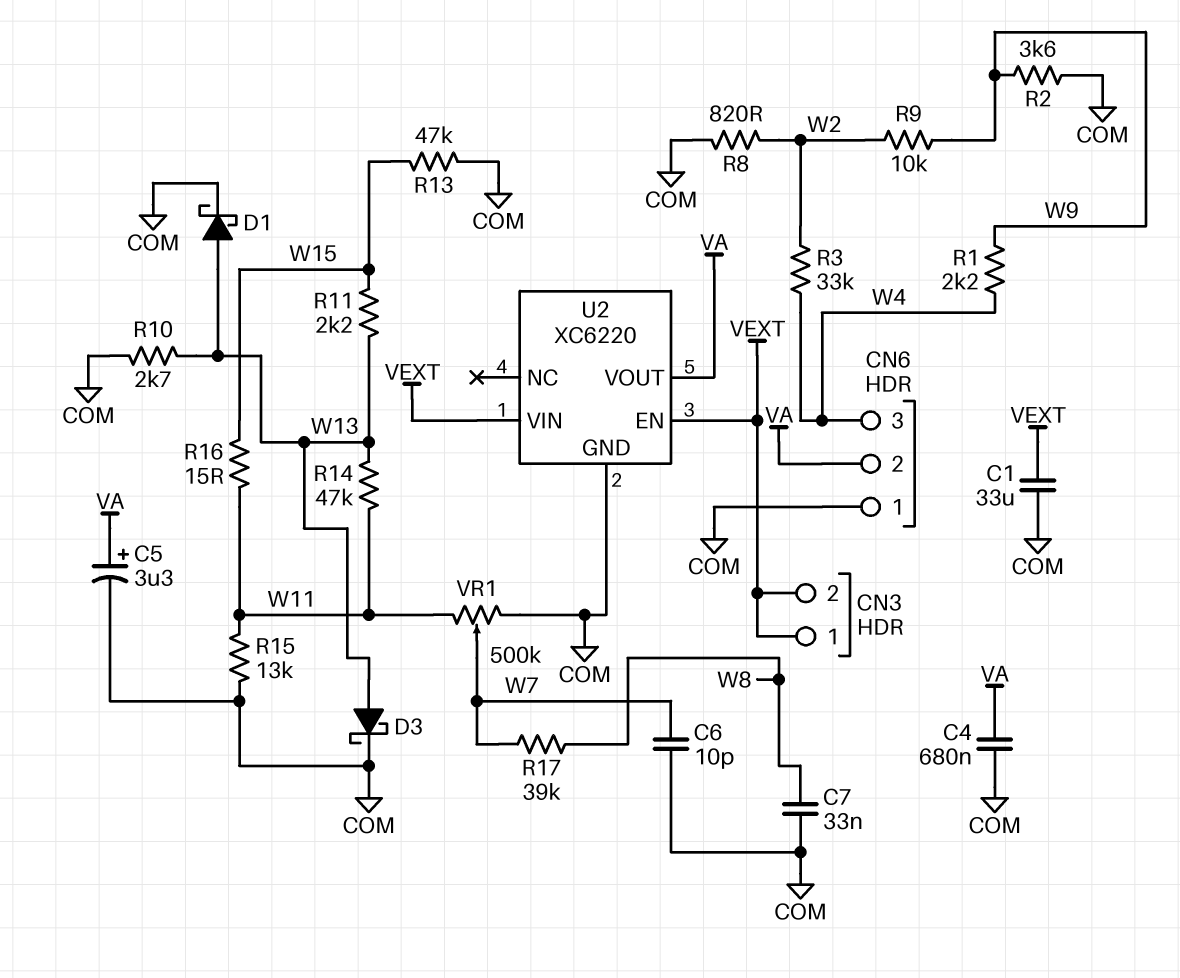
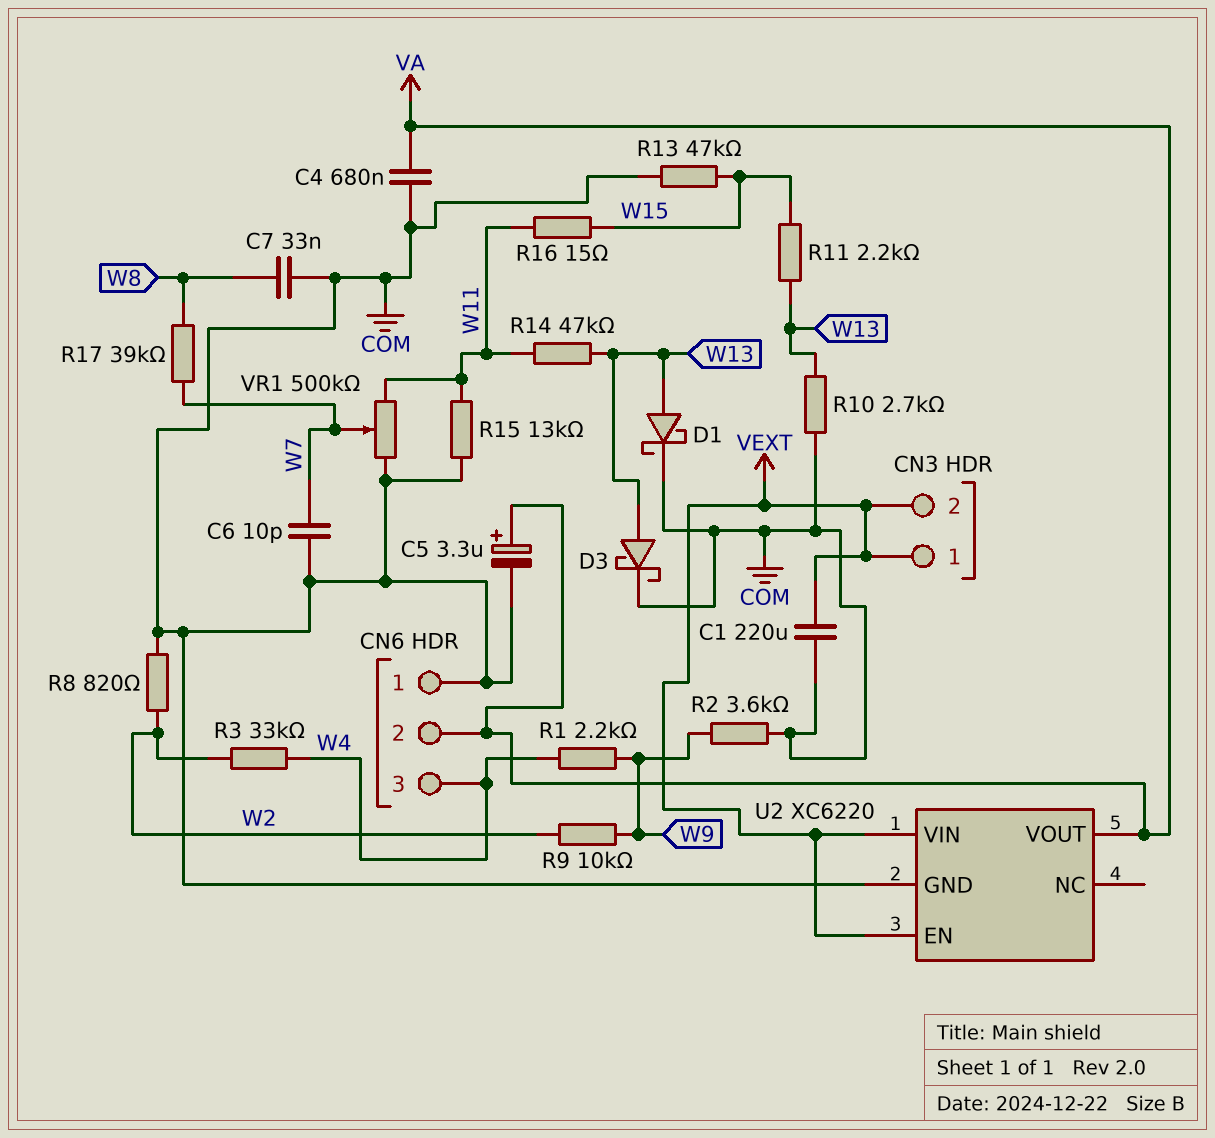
C1: 33uF (COM, VEXT) -> 220uF (COM, VEXT)

